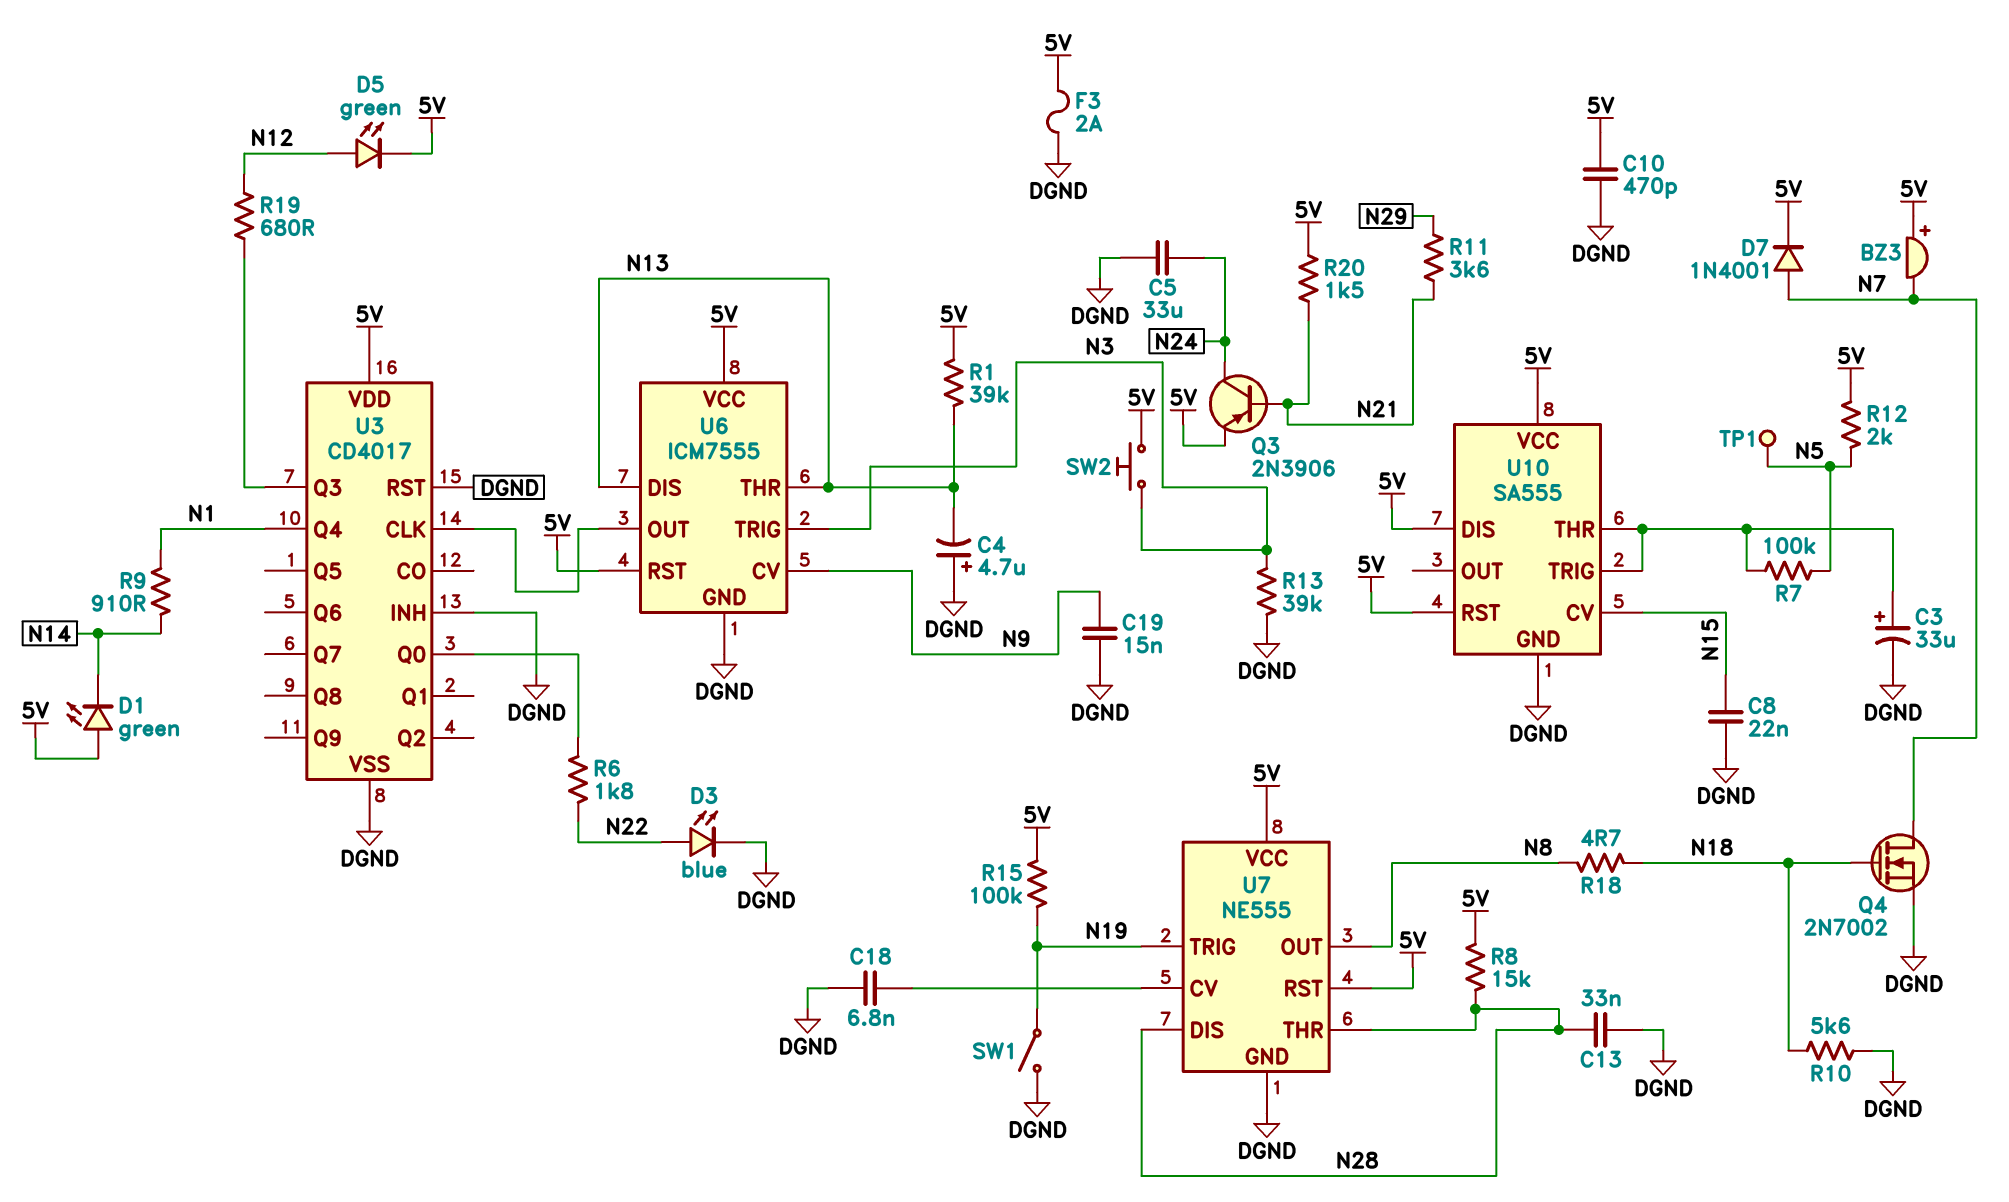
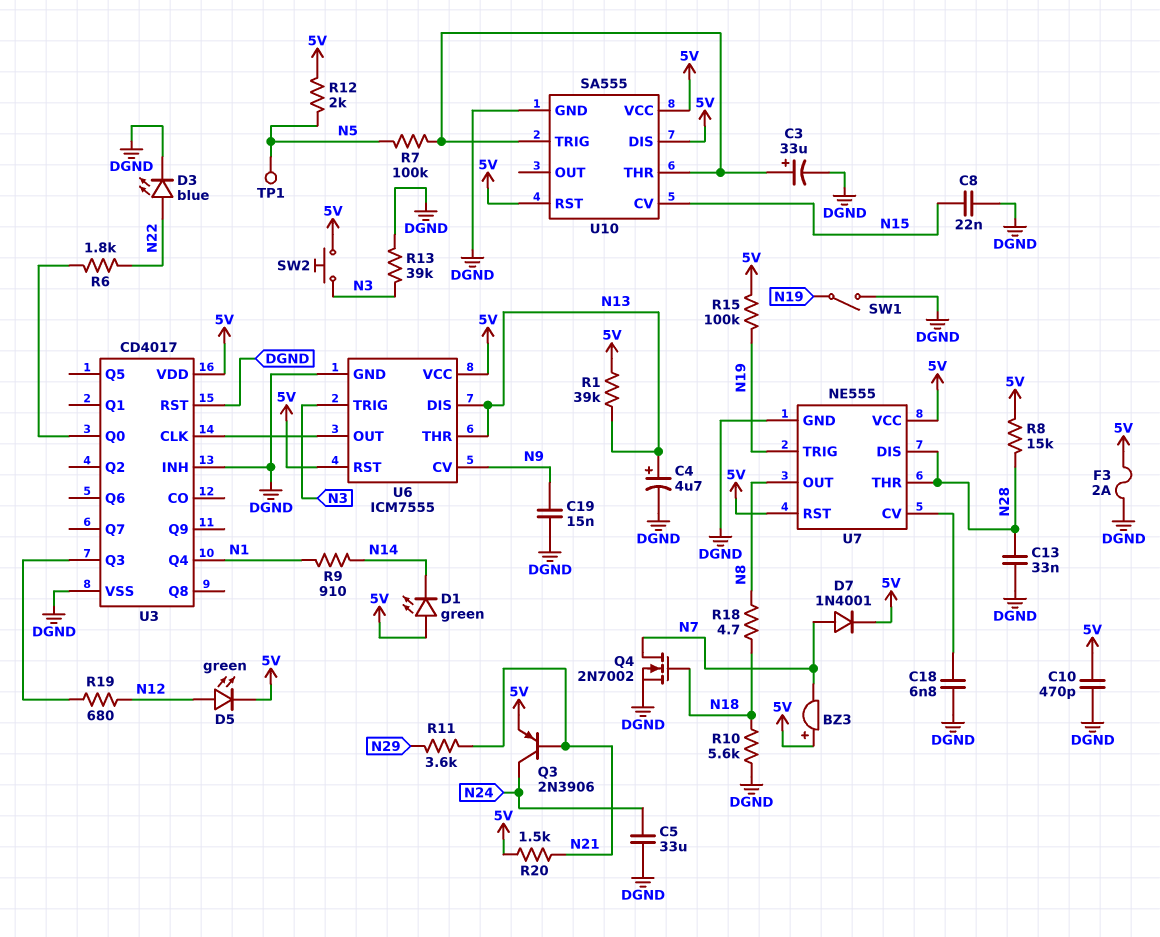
C4: 4.7uF (plus DGND, minus N13) -> 4.7uF (plus N13, minus DGND)

